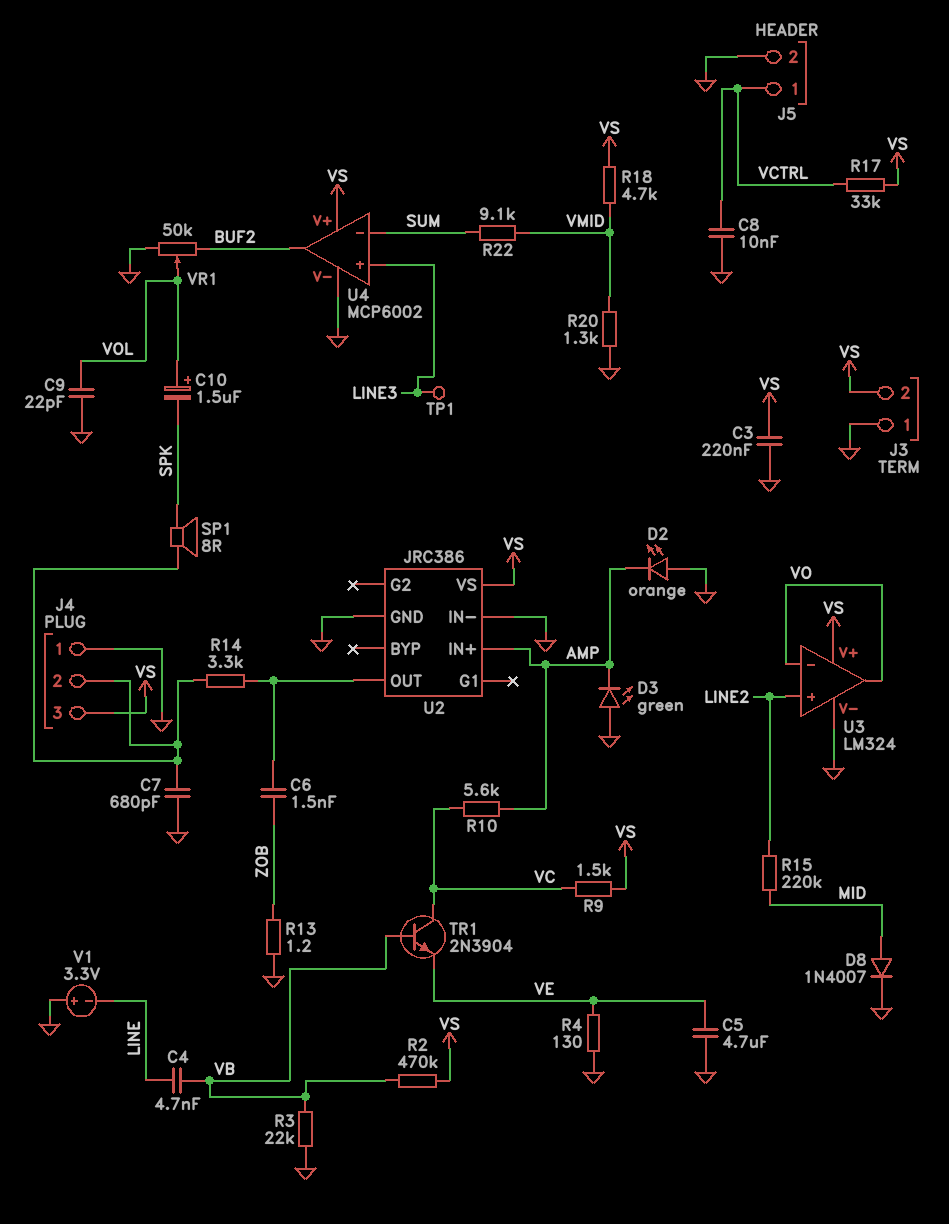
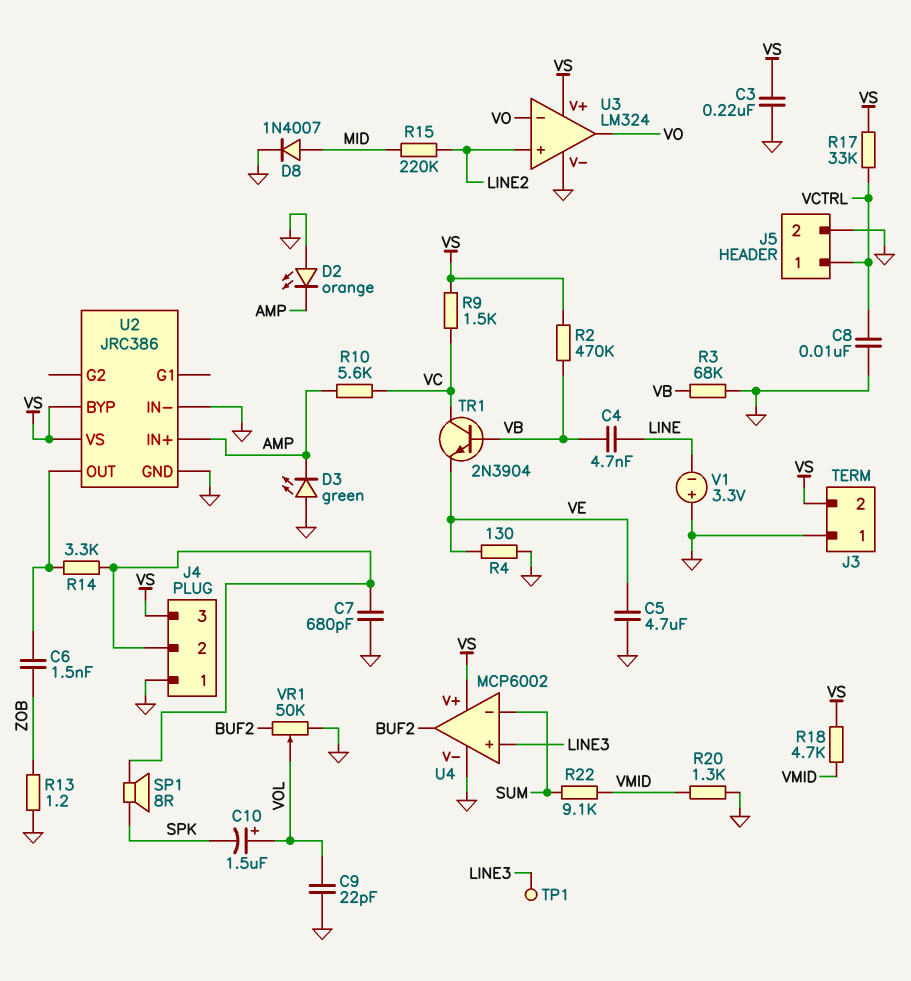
R3: 22k (GND, VB) -> 68k (GND, VB)
U2 pin BYP: none -> VS

